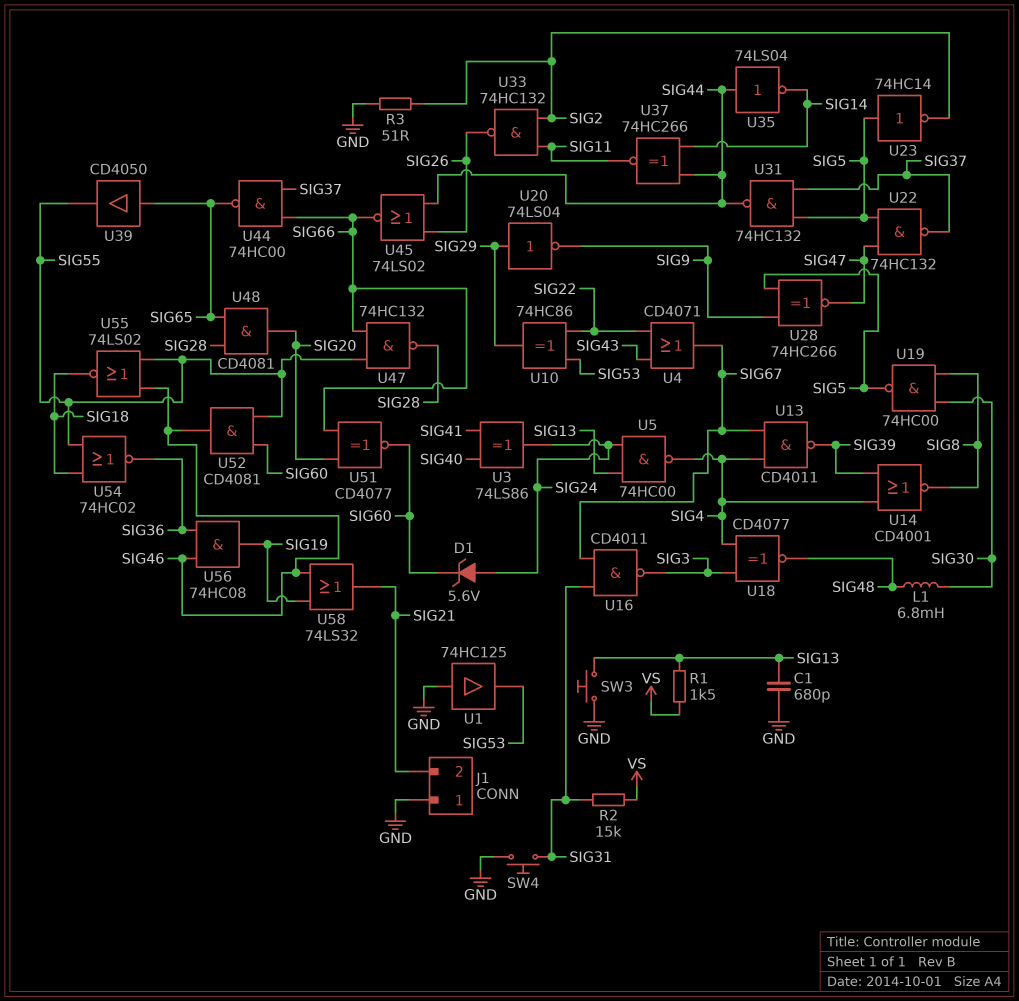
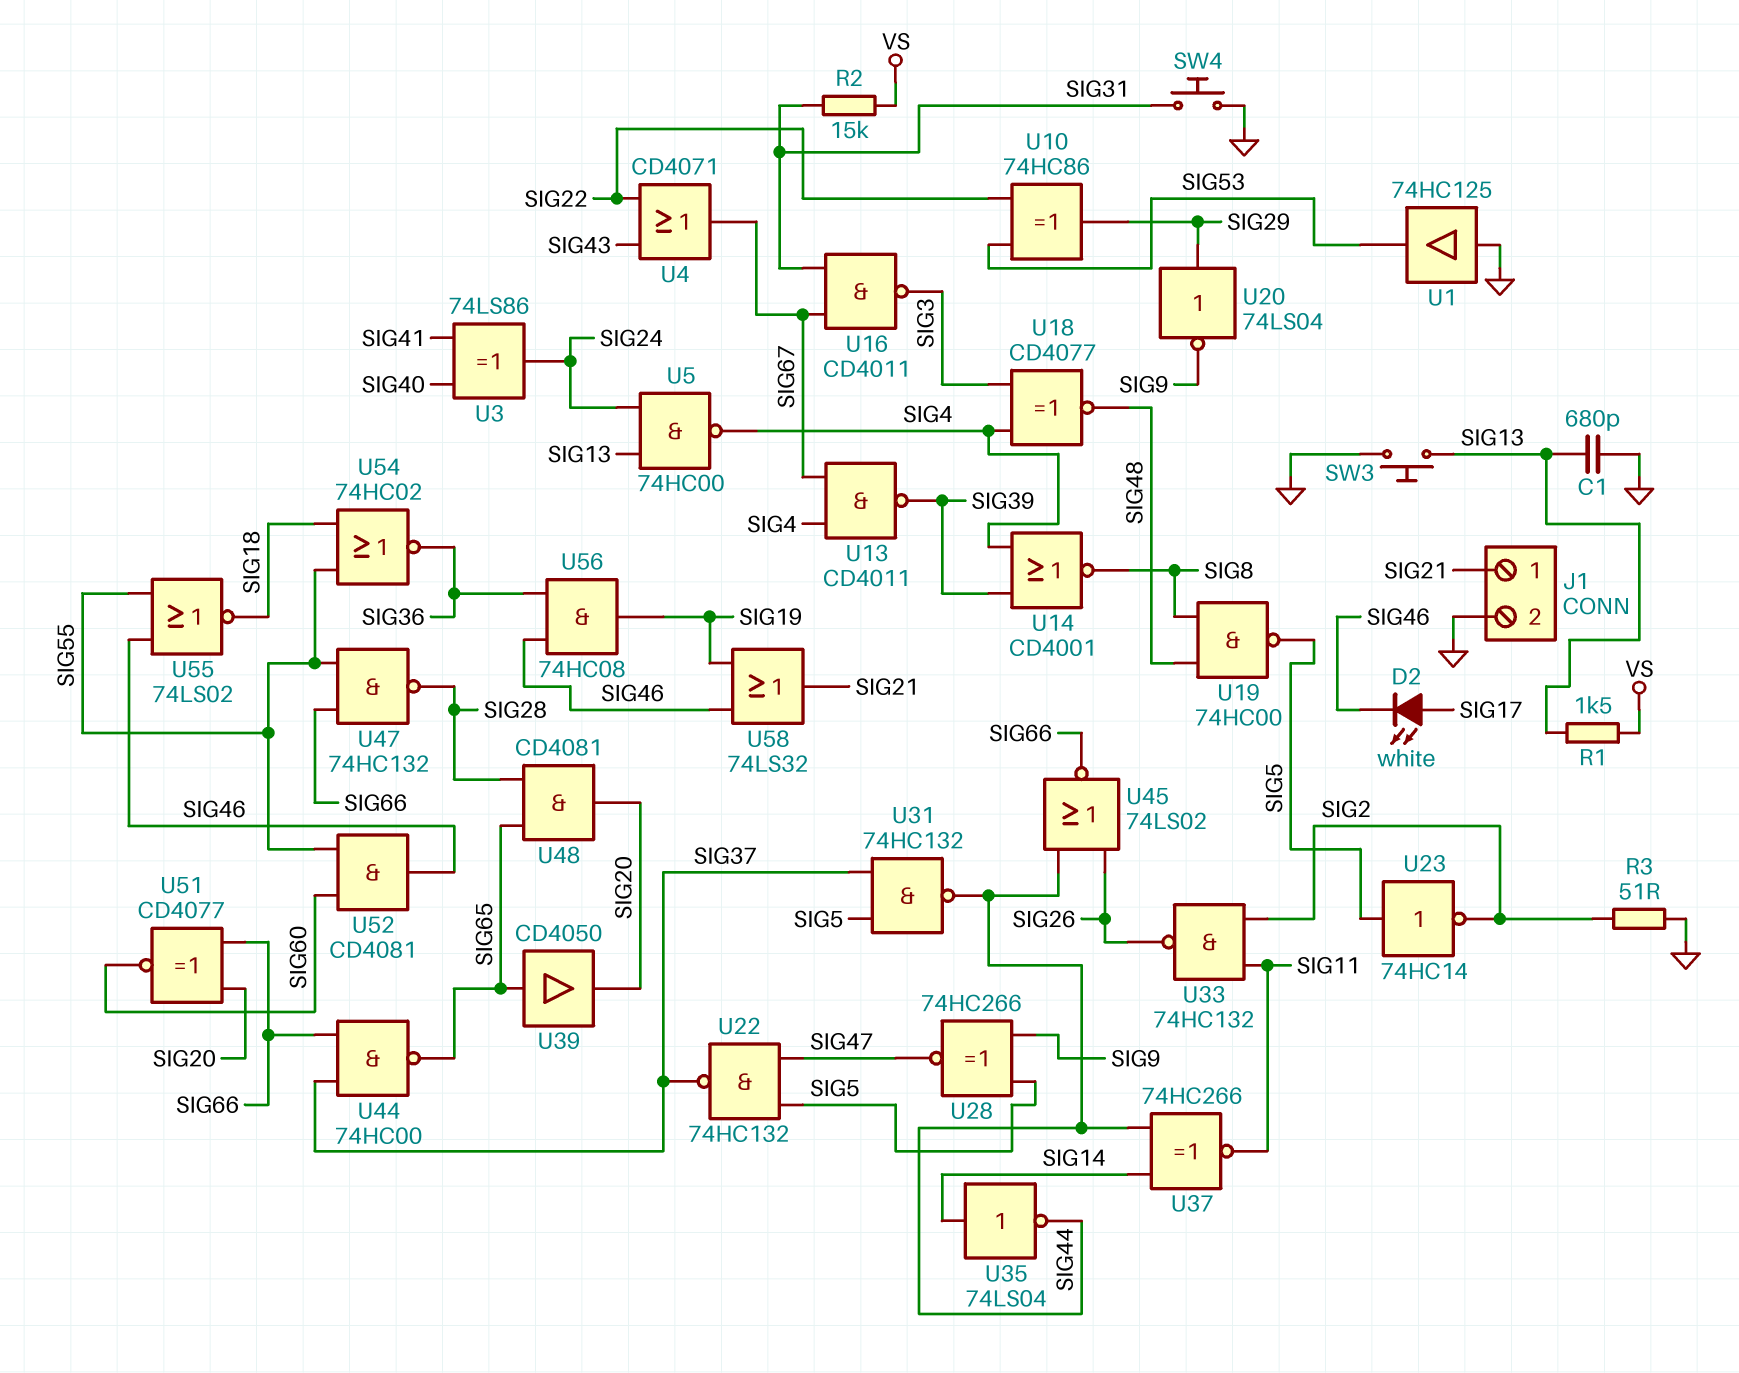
D1: zener 5.6V (A SIG24, K SIG60) -> none
D2: none -> LED white (A SIG17, K SIG46)
J1 pin 1: GND -> SIG21
J1 pin 2: SIG21 -> GND
L1: 6.8mH (SIG30, SIG48) -> none
U19: NAND 74HC00 (in SIG8, in SIG30, out SIG5) -> NAND 74HC00 (in SIG8, in SIG48, out SIG5)
U35: NOT 74LS04 (in SIG44, out SIG14) -> NOT 74LS04 (in SIG14, out SIG44)
U39: buffer CD4050 (in SIG65, out SIG55) -> buffer CD4050 (in SIG65, out SIG20)

